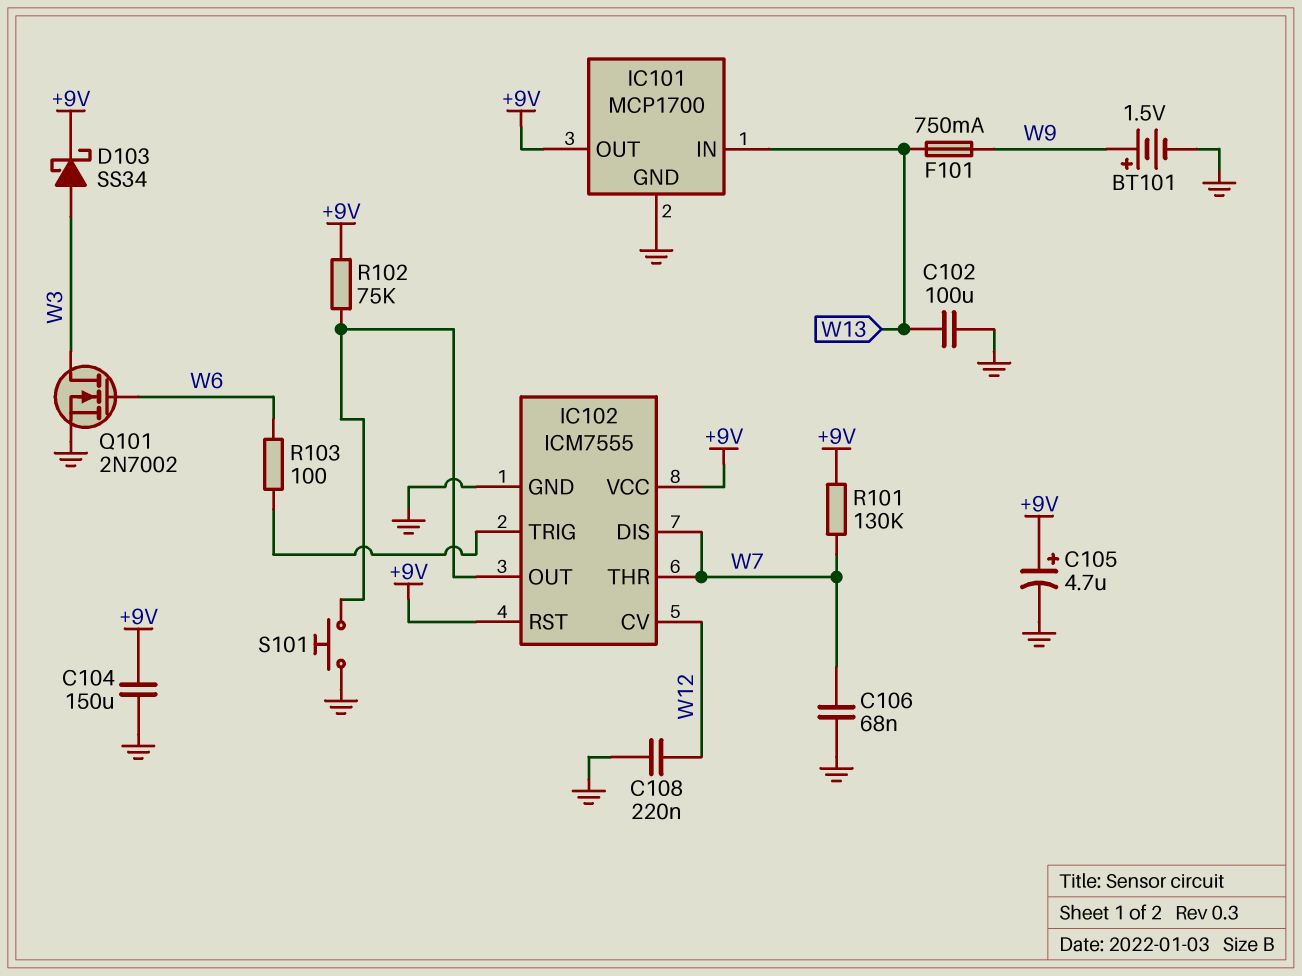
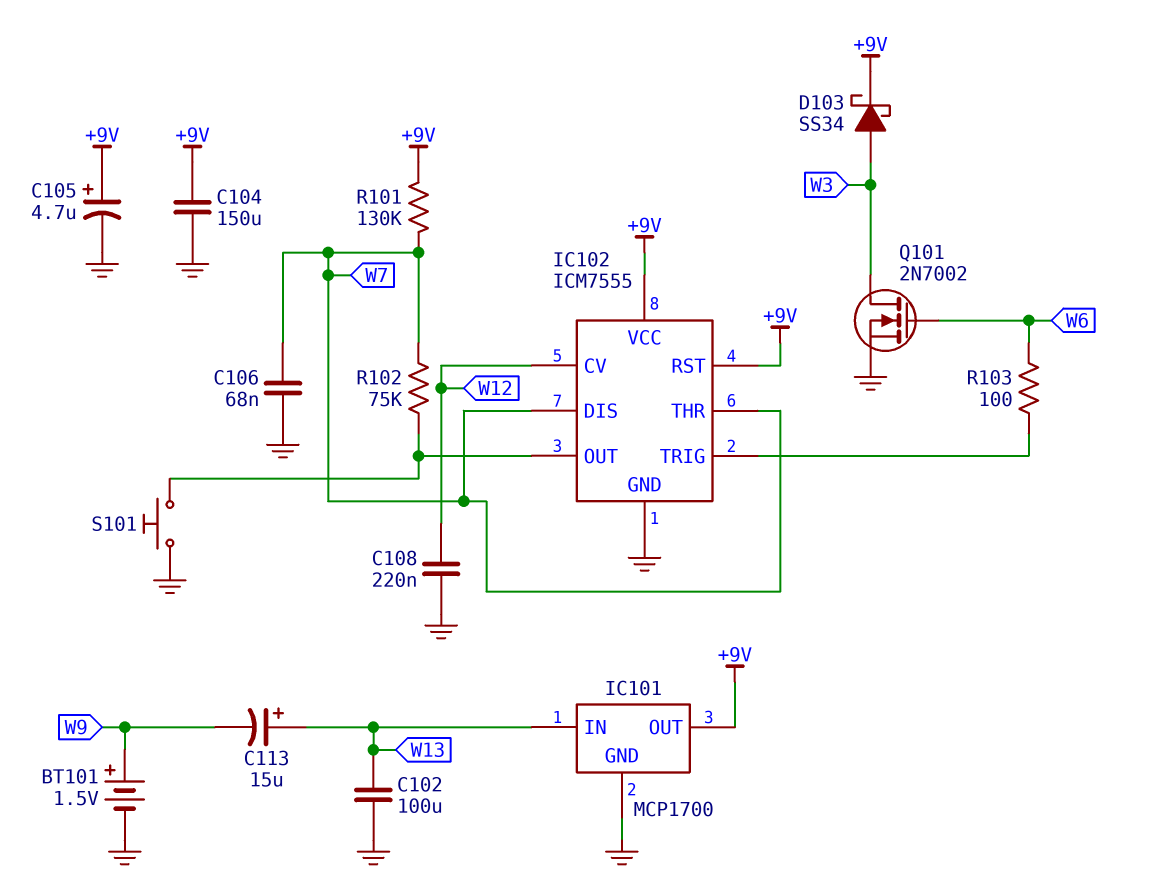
C113: none -> 15uF (plus W13, minus W9)
F101: 750mA (W9, W13) -> none
R102: 75k (+9V, IC102/OUT) -> 75k (IC102/OUT, W7)

